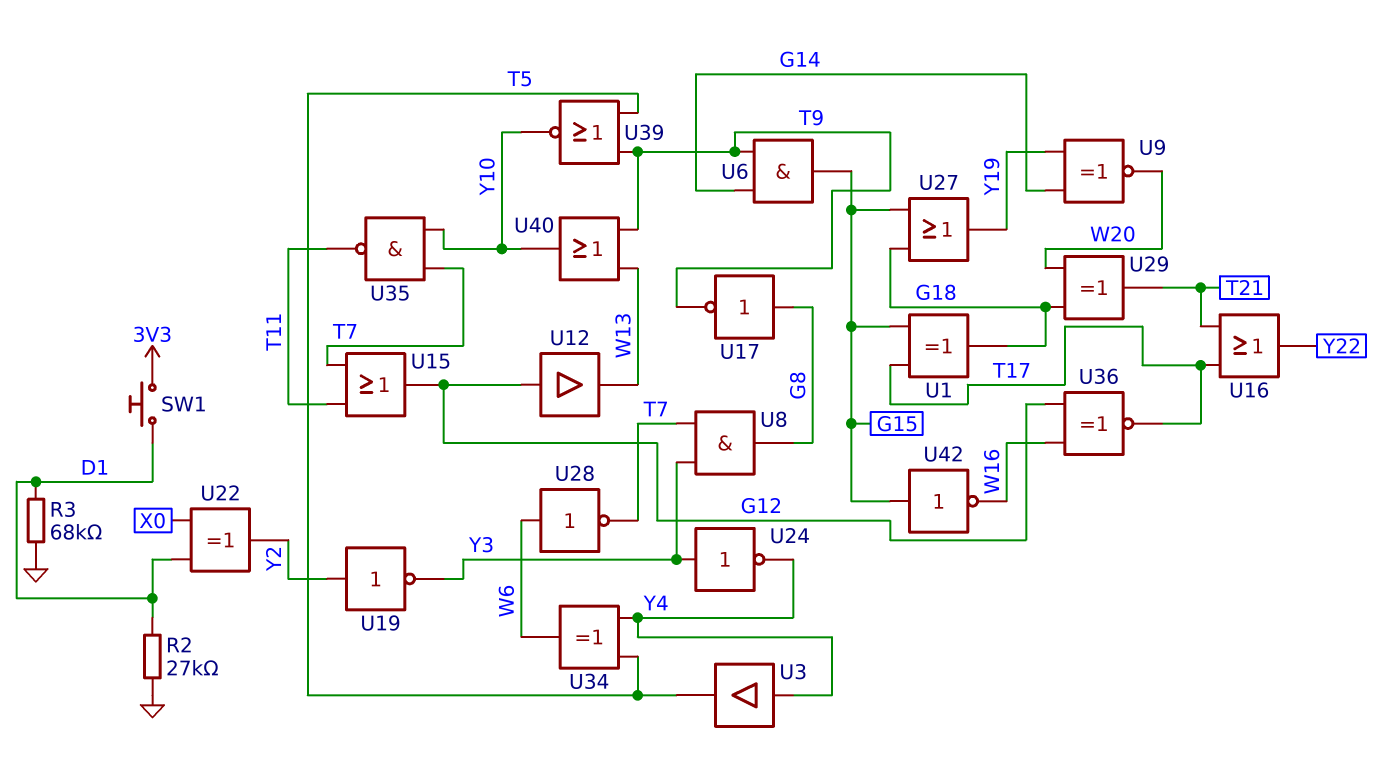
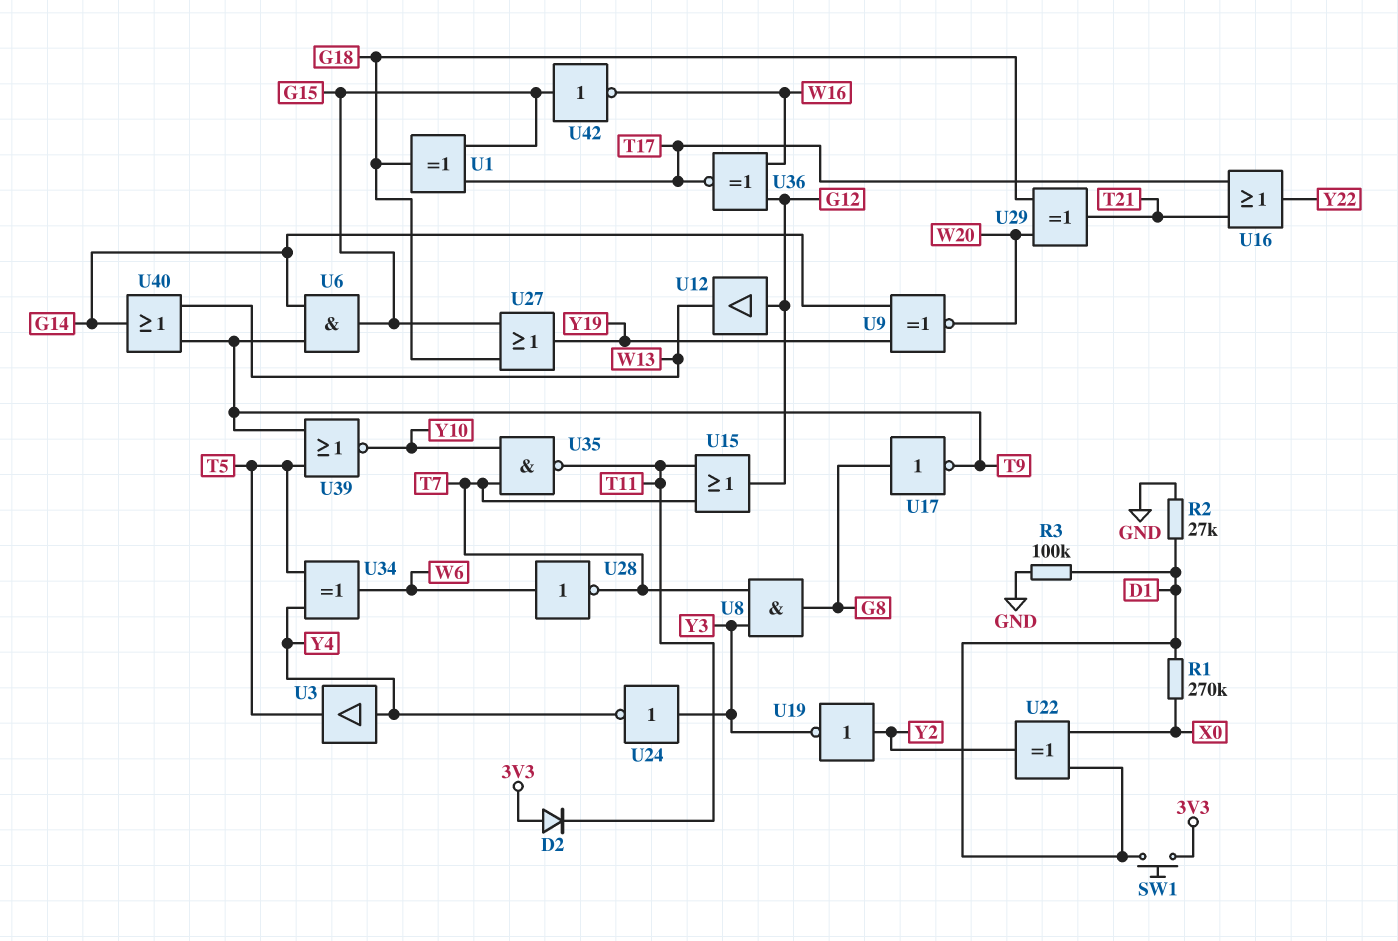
D2: none -> diode (A 3V3, K T11)
R1: none -> 270k (D1, X0)
R3: 68k (D1, GND) -> 100k (D1, GND)
U40: OR (in T9, in W13, out Y10) -> OR (in T9, in W13, out G14)

